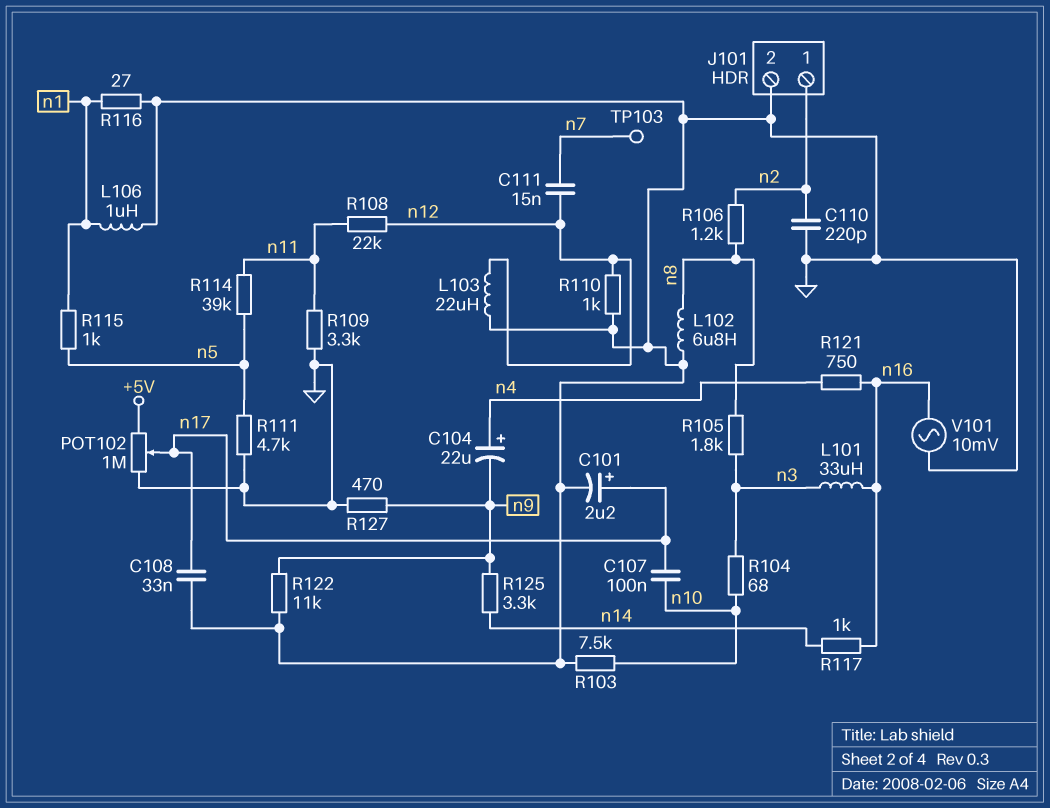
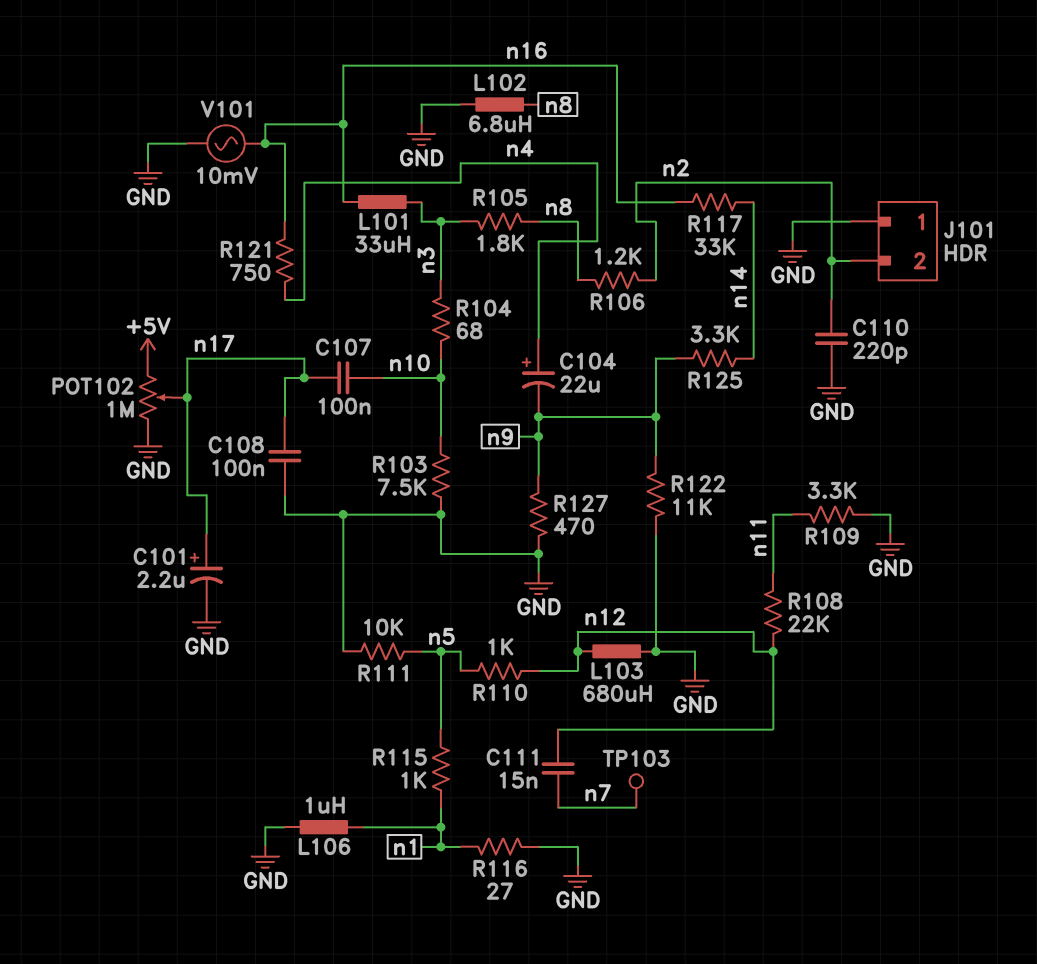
C108: 33nF (GND, n17) -> 100nF (GND, n17)
J101 pin 1: n2 -> GND
J101 pin 2: GND -> n2
L103: 22uH (GND, n12) -> 680uH (GND, n12)
R110: 1k (GND, n12) -> 1k (n5, n12)
R111: 4.7k (GND, n5) -> 10k (GND, n5)
R114: 39k (n5, n11) -> none
R117: 1k (n14, n16) -> 33k (n14, n16)

